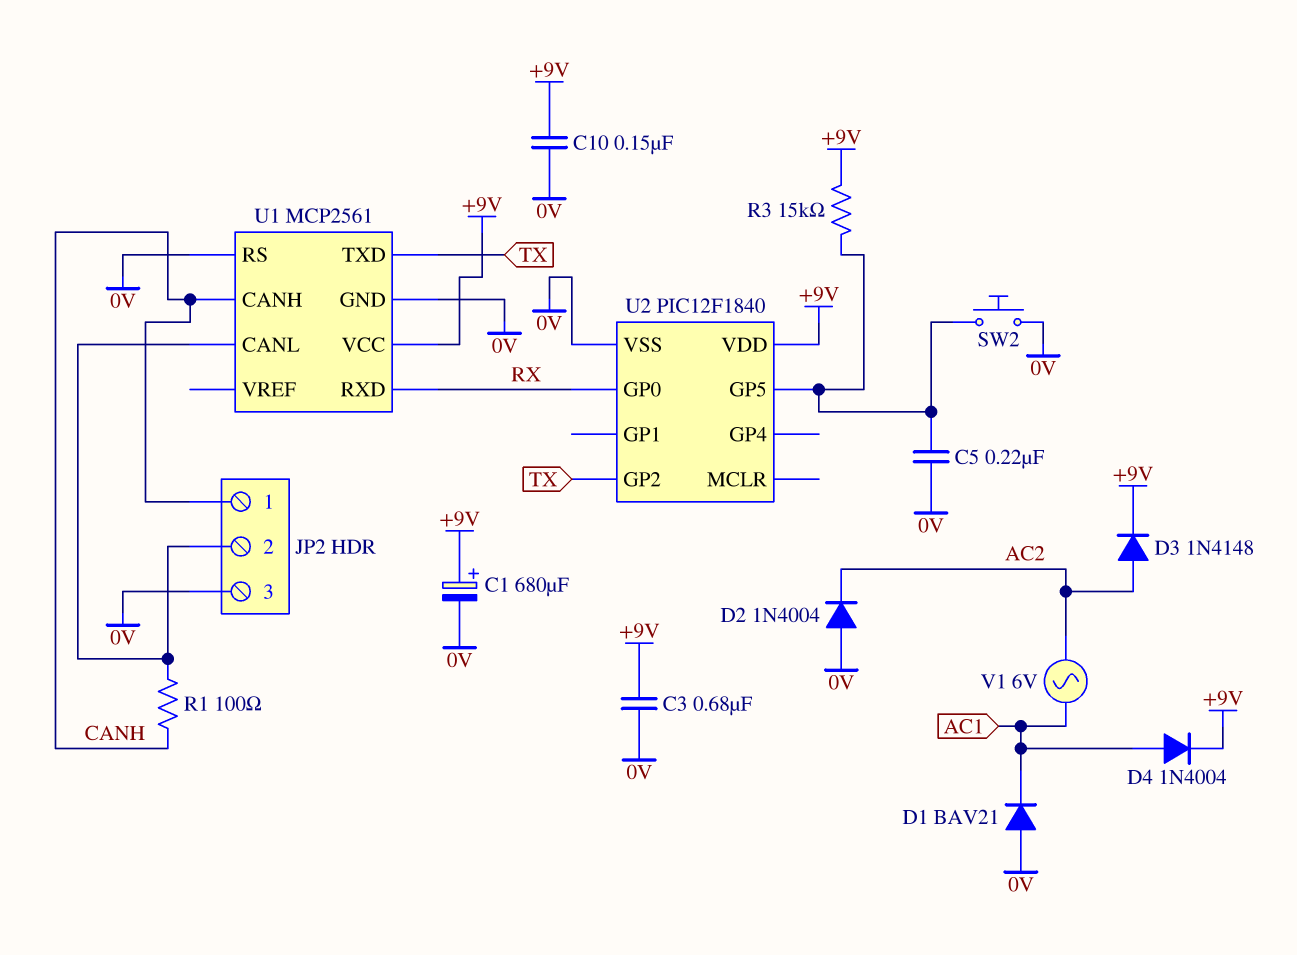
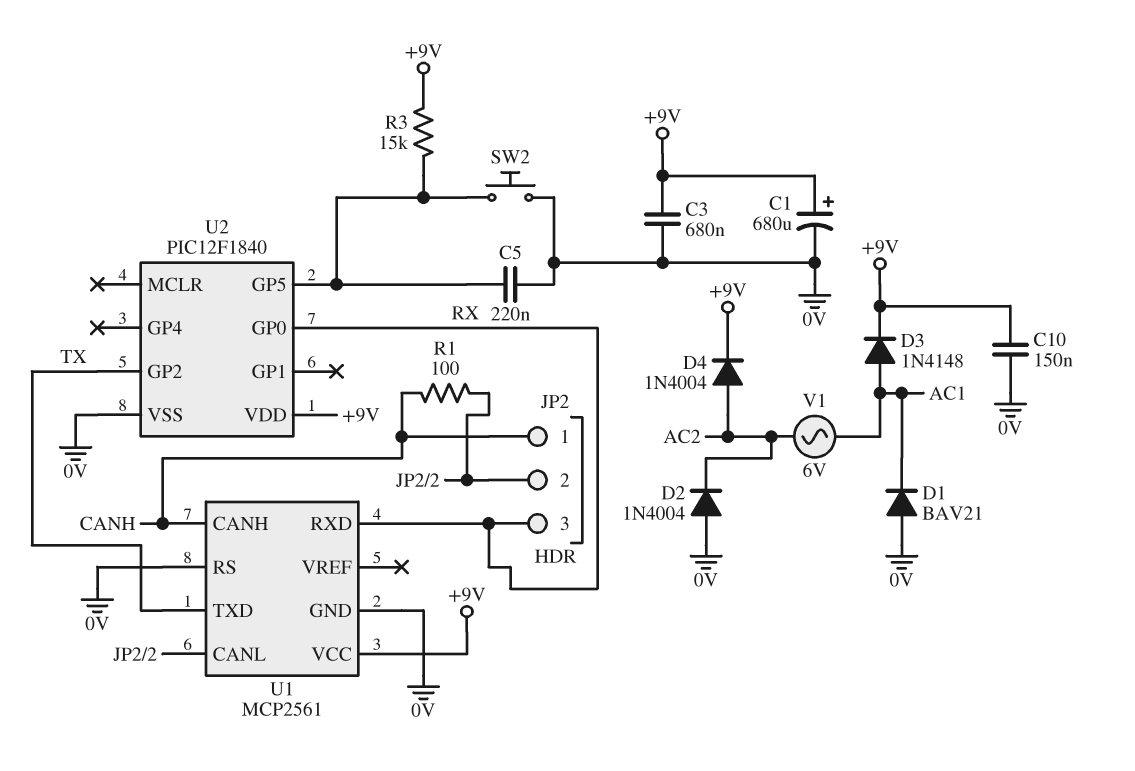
D3: diode 1N4148 (A AC2, K +9V) -> diode 1N4148 (A AC1, K +9V)
D4: diode 1N4004 (A AC1, K +9V) -> diode 1N4004 (A AC2, K +9V)
JP2 pin 3: 0V -> RX

